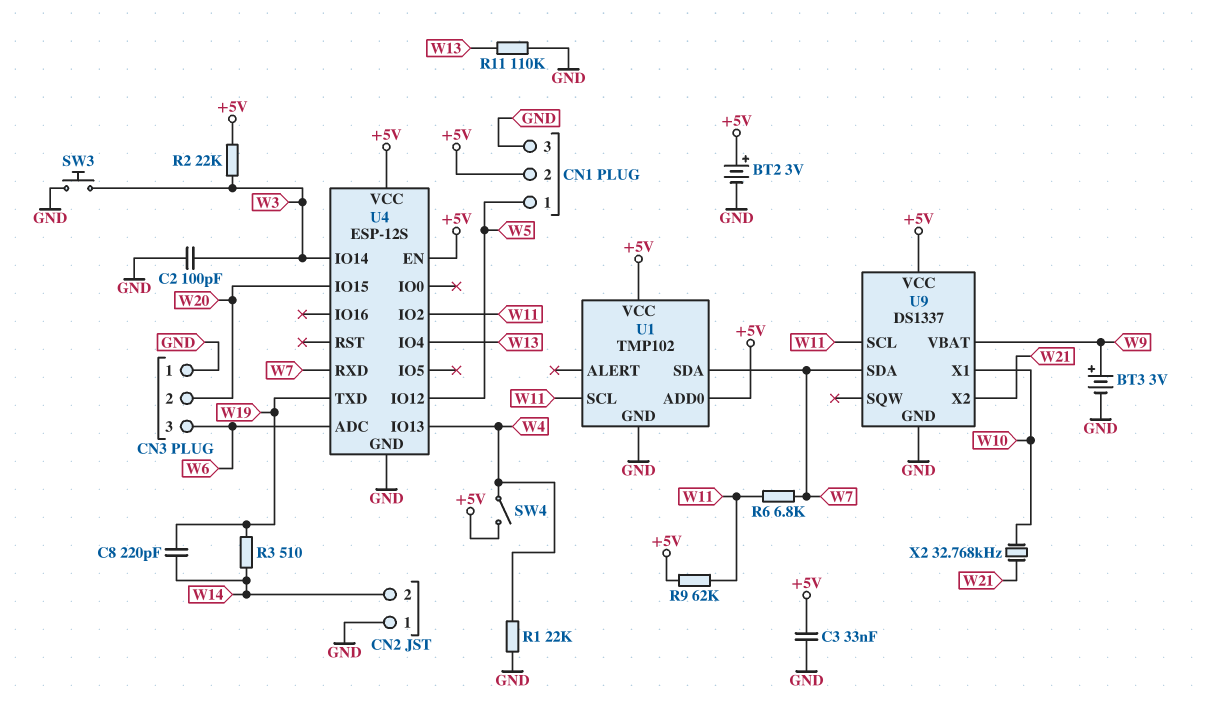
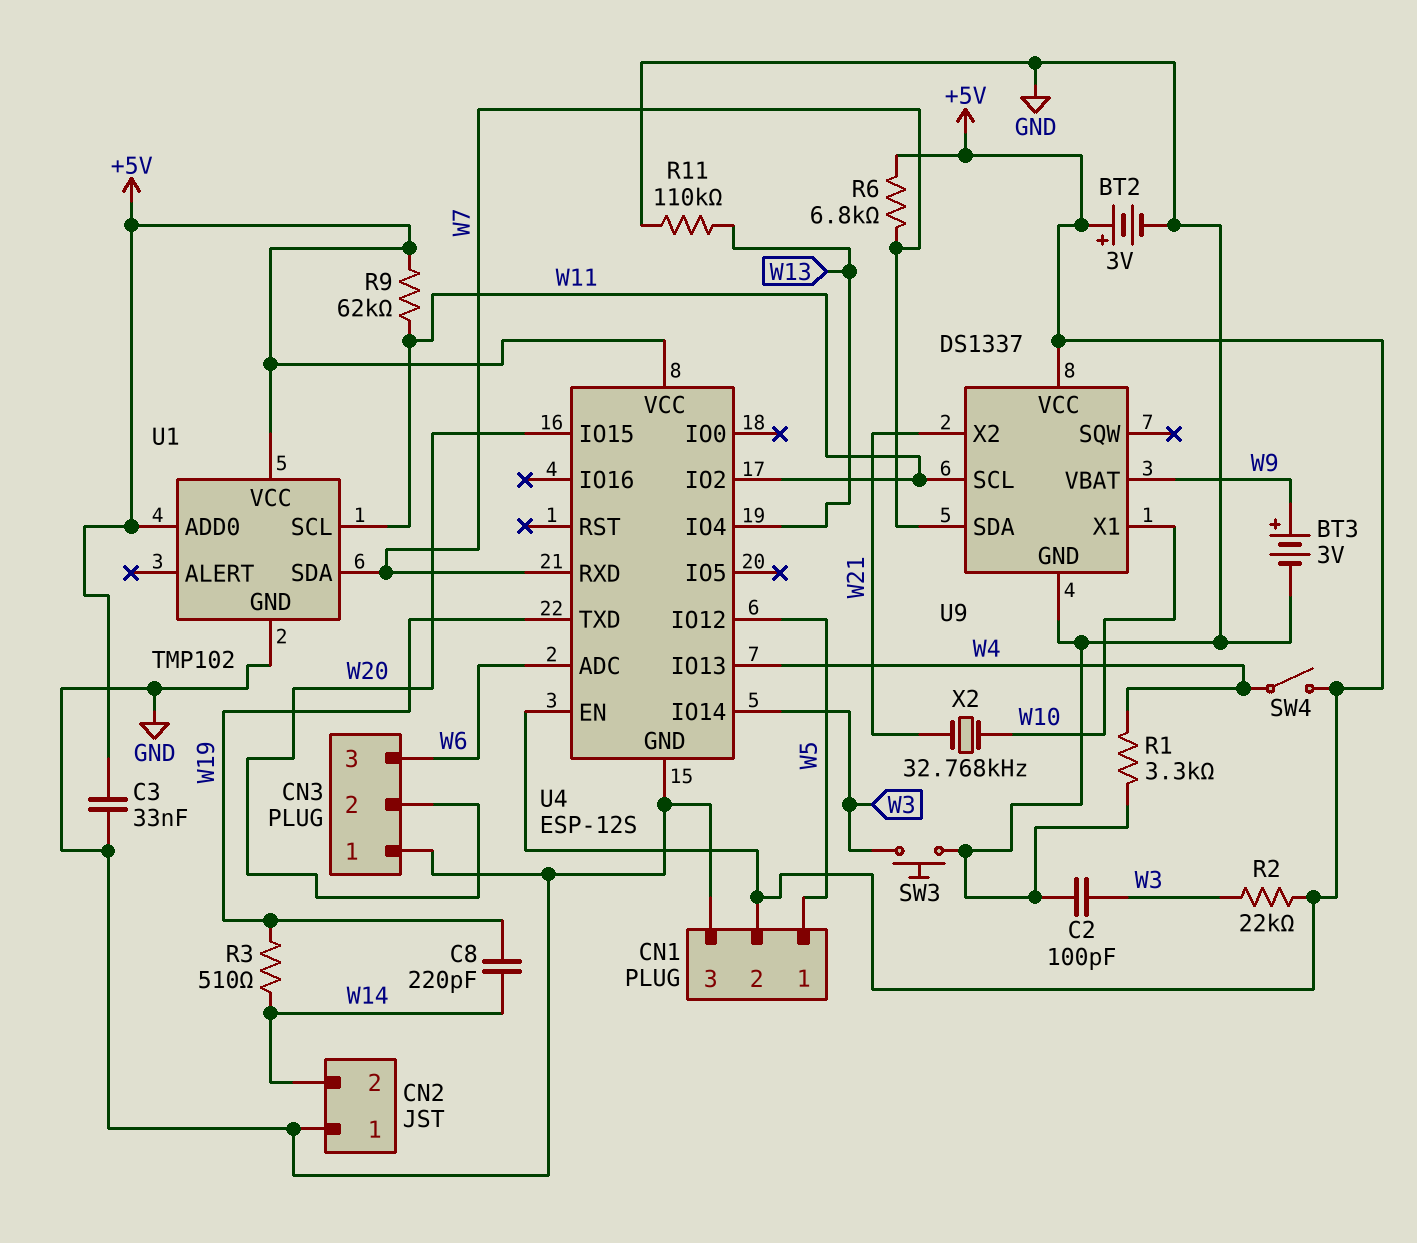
R1: 22k (GND, W4) -> 3.3k (GND, W4)
R6: 6.8k (W7, W11) -> 6.8k (+5V, W7)

